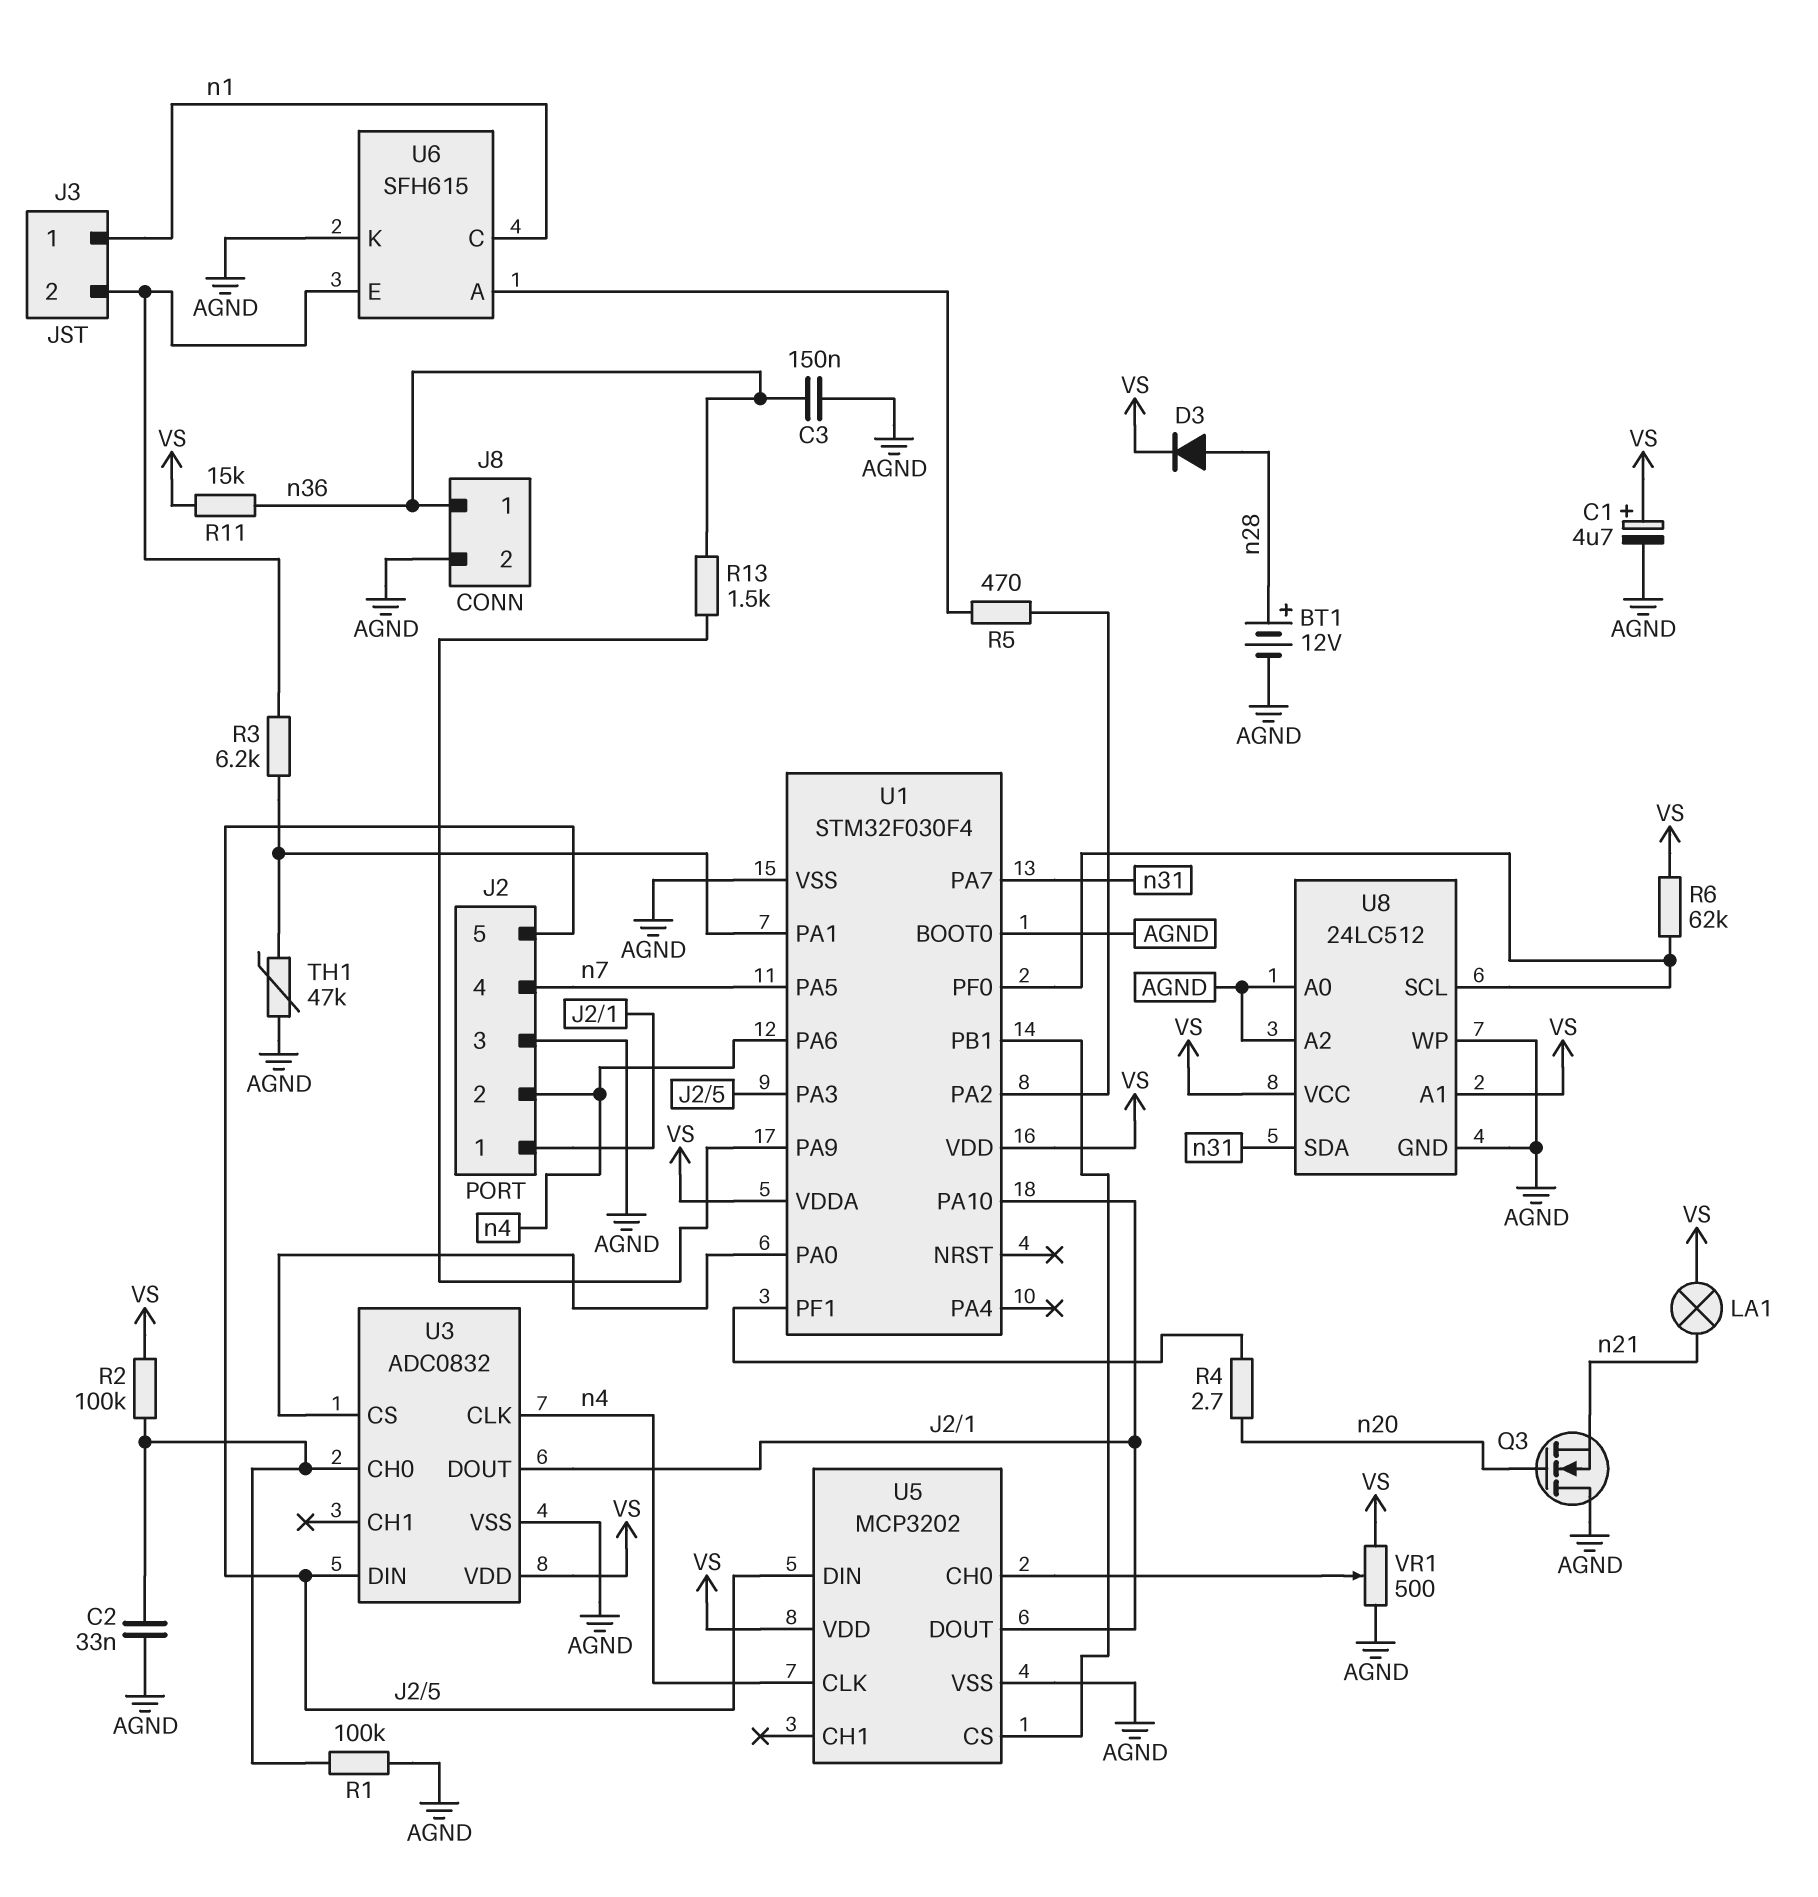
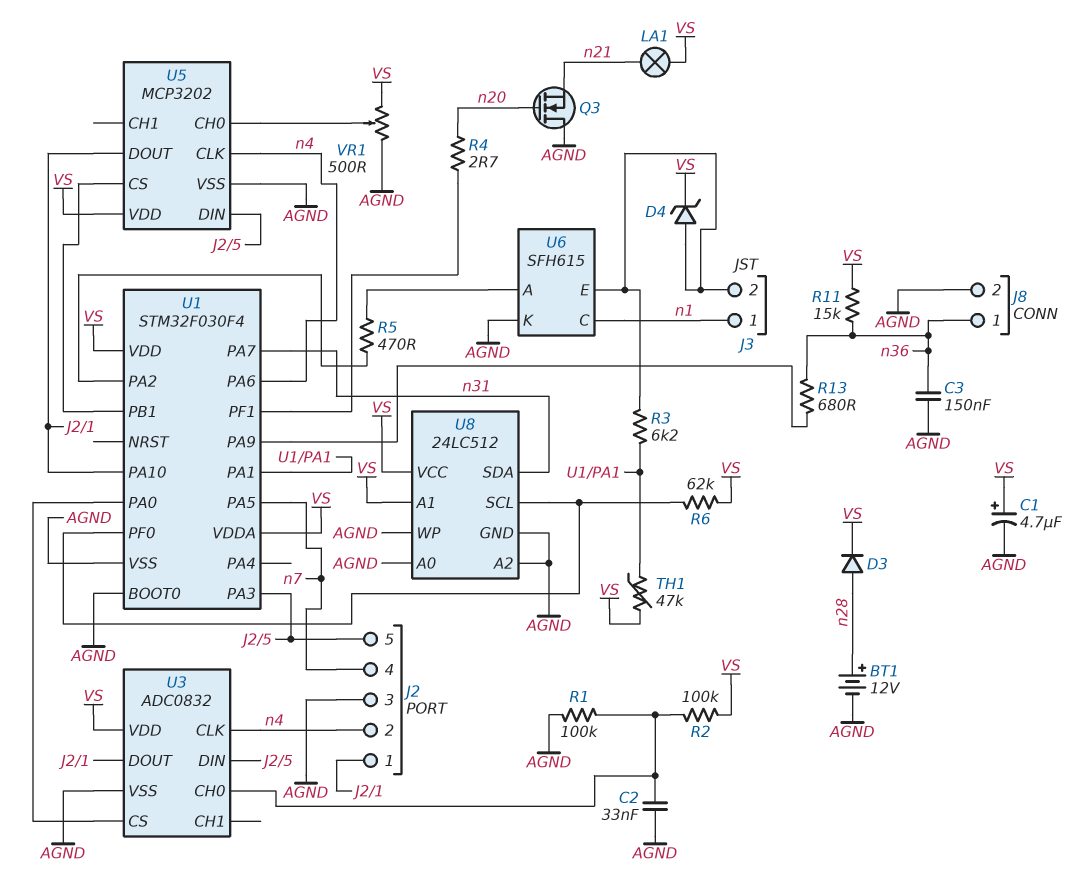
D4: none -> zener (A J3/2, K VS)
R13: 1.5k (U1/PA9, n36) -> 680 (U1/PA9, n36)
TH1: 47k (AGND, U1/PA1) -> 47k (U1/PA1, VS)

